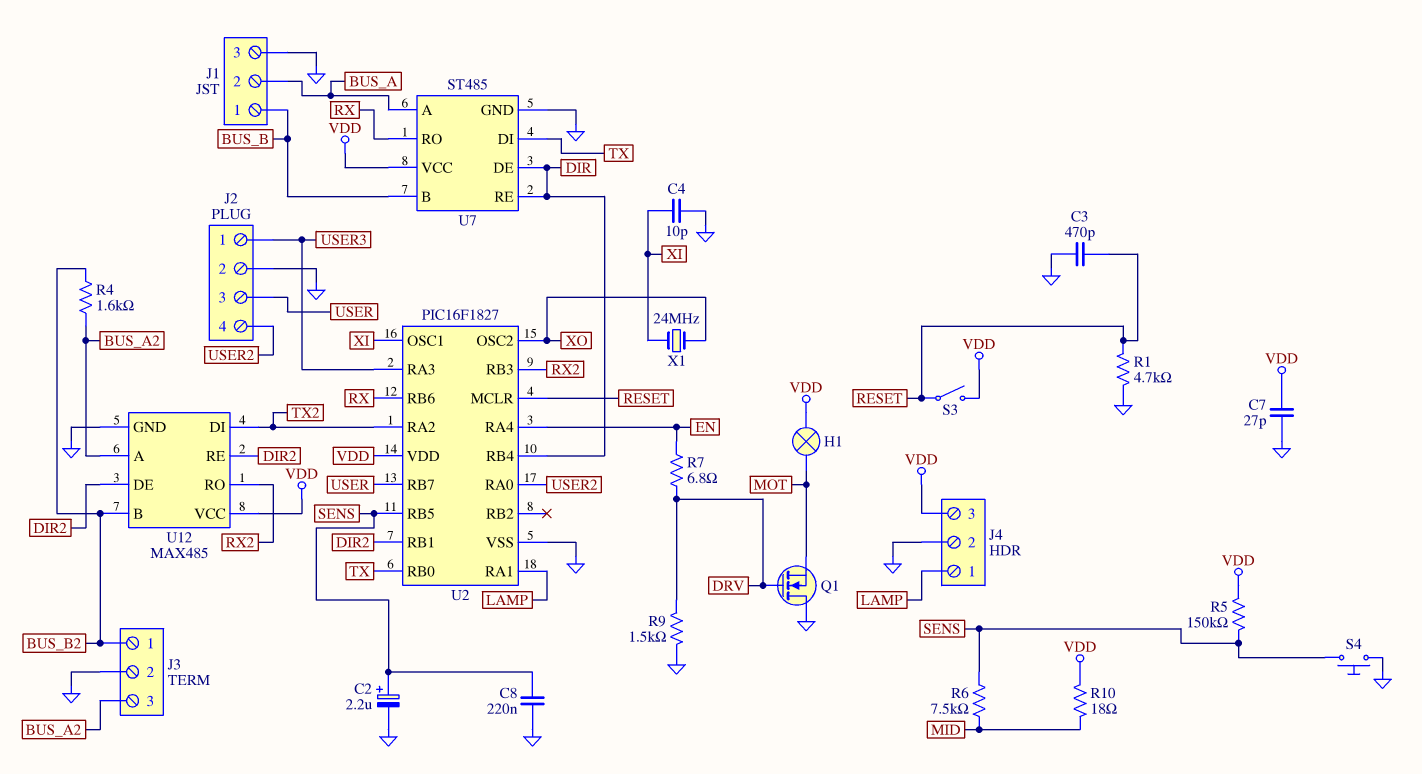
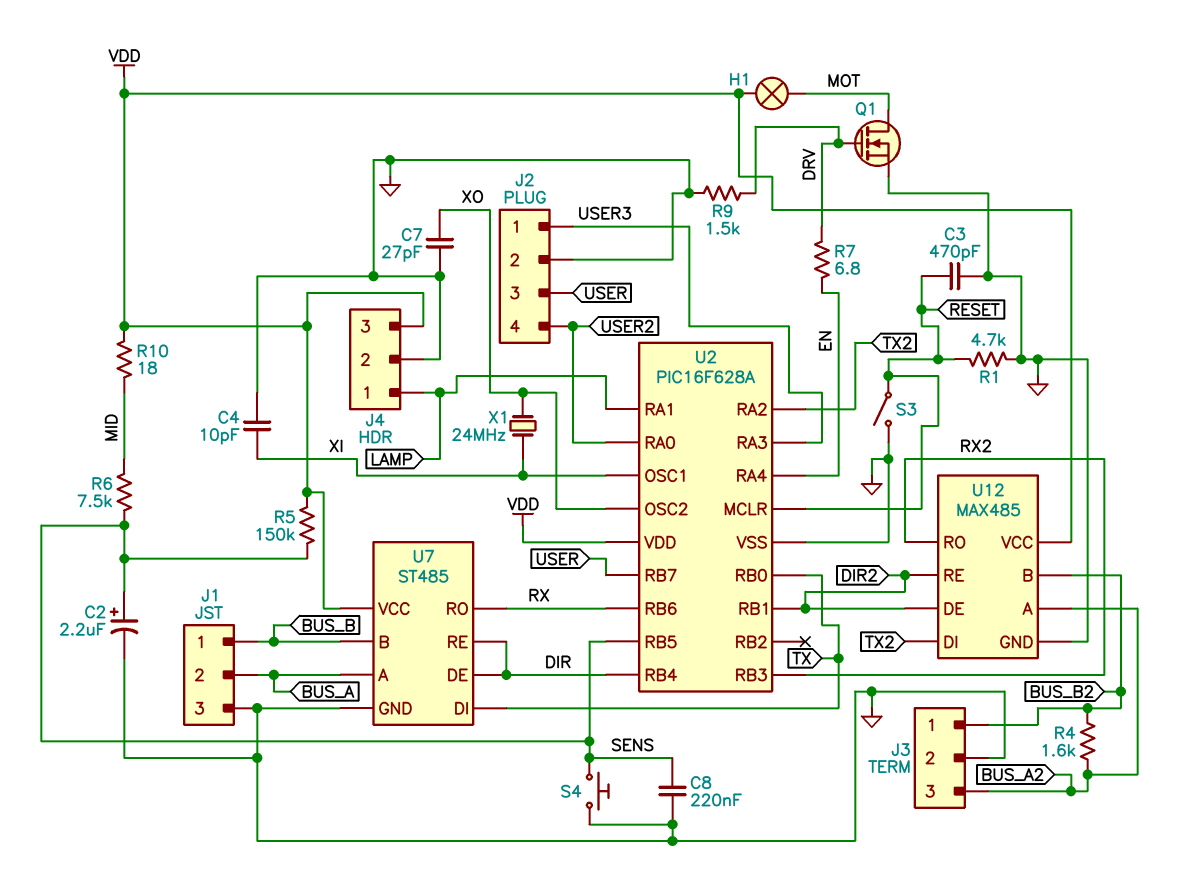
C7: 27pF (GND, VDD) -> 27pF (GND, XO)
Q1: NMOS (G DRV, D GND, S MOT) -> NMOS (G DRV, D MOT, S GND)
S3: switch (RESET, VDD) -> switch (GND, RESET)
U2: PIC16F1827 -> PIC16F628A

